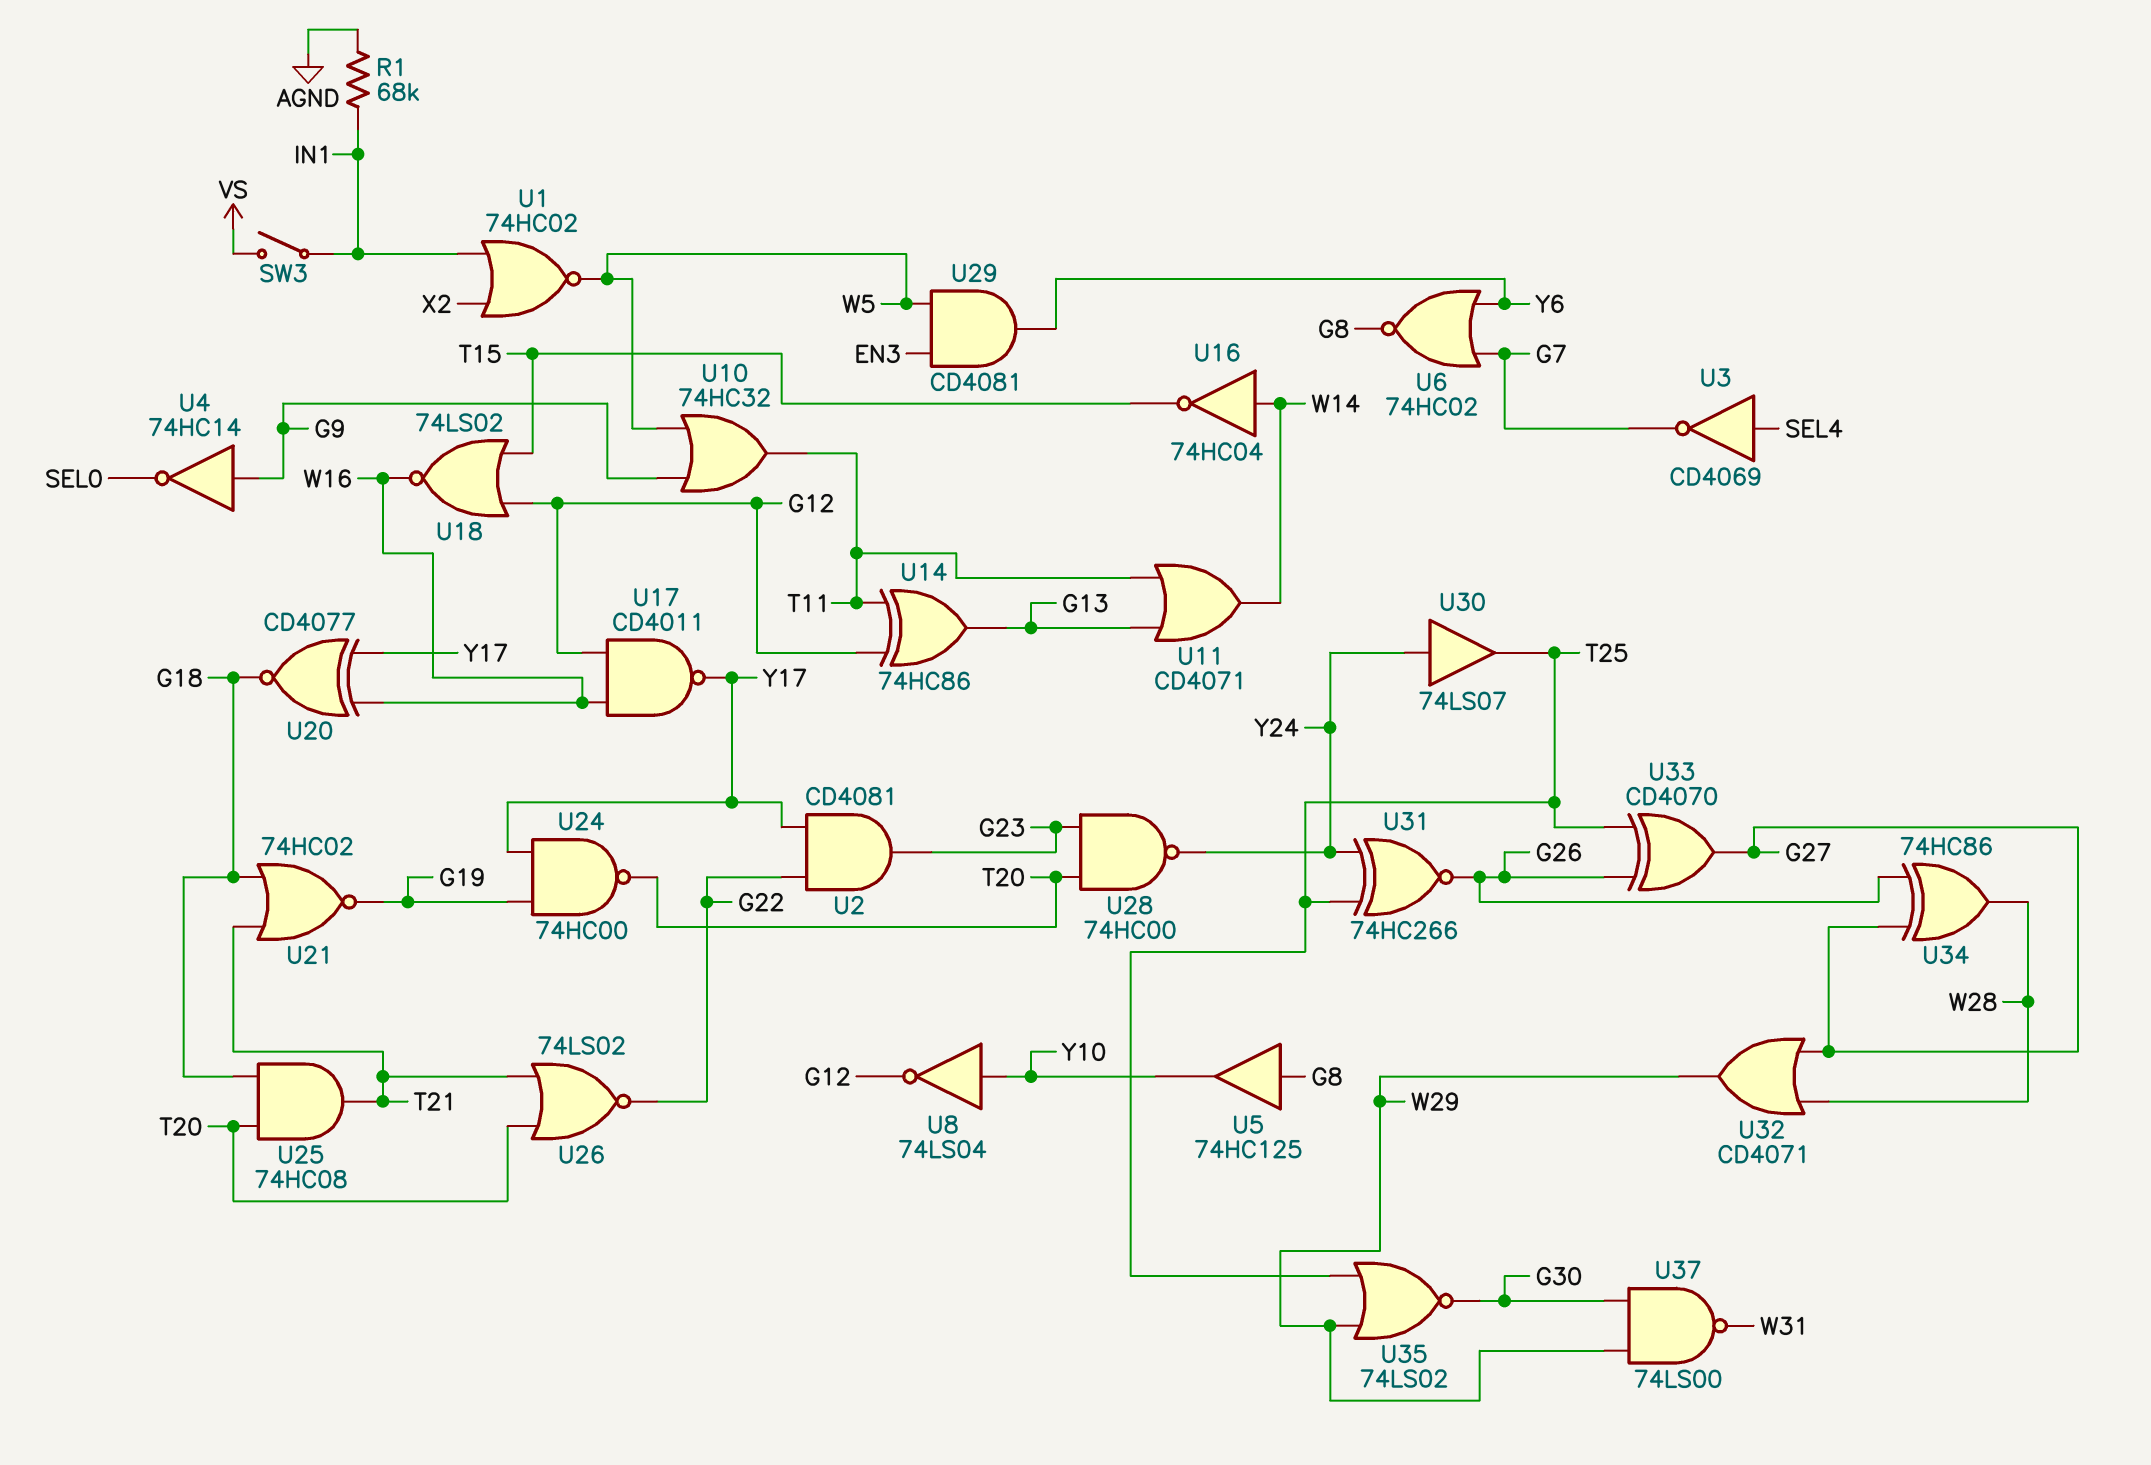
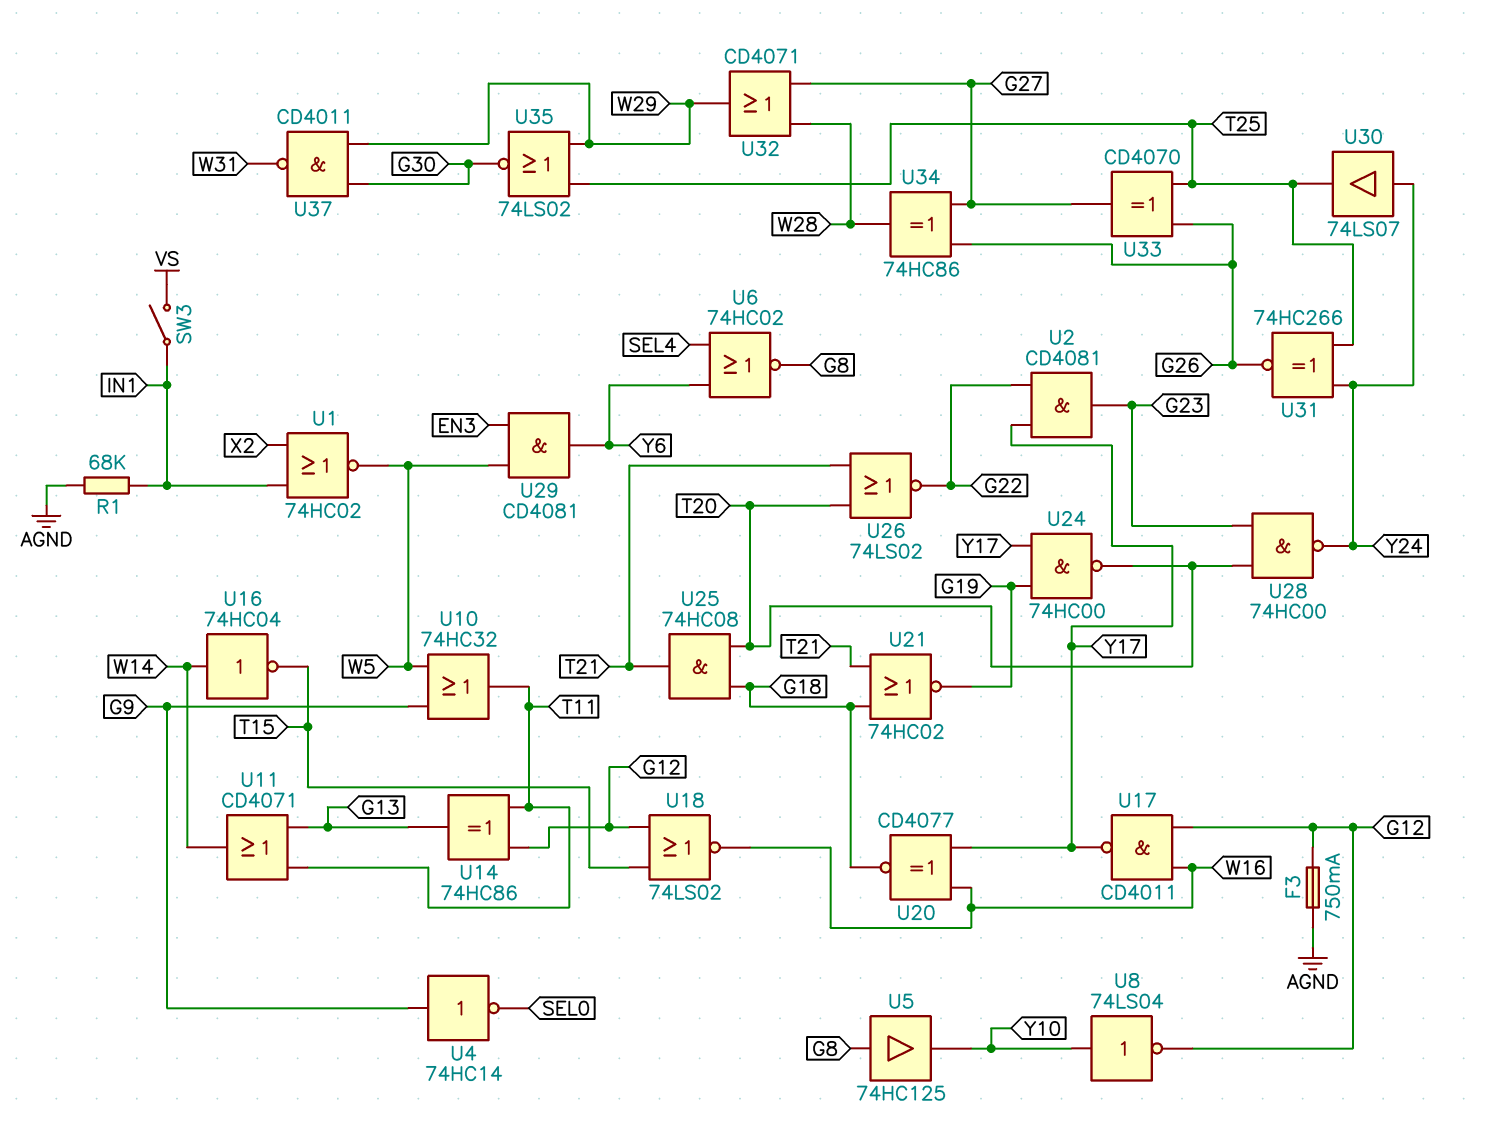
F3: none -> 750mA (AGND, G12)
U3: NOT CD4069 (in SEL4, out G7) -> none
U6: NOR 74HC02 (in G7, in Y6, out G8) -> NOR 74HC02 (in SEL4, in Y6, out G8)
U37: NAND 74LS00 (in G30, in W29, out W31) -> NAND CD4011 (in G30, in W29, out W31)

